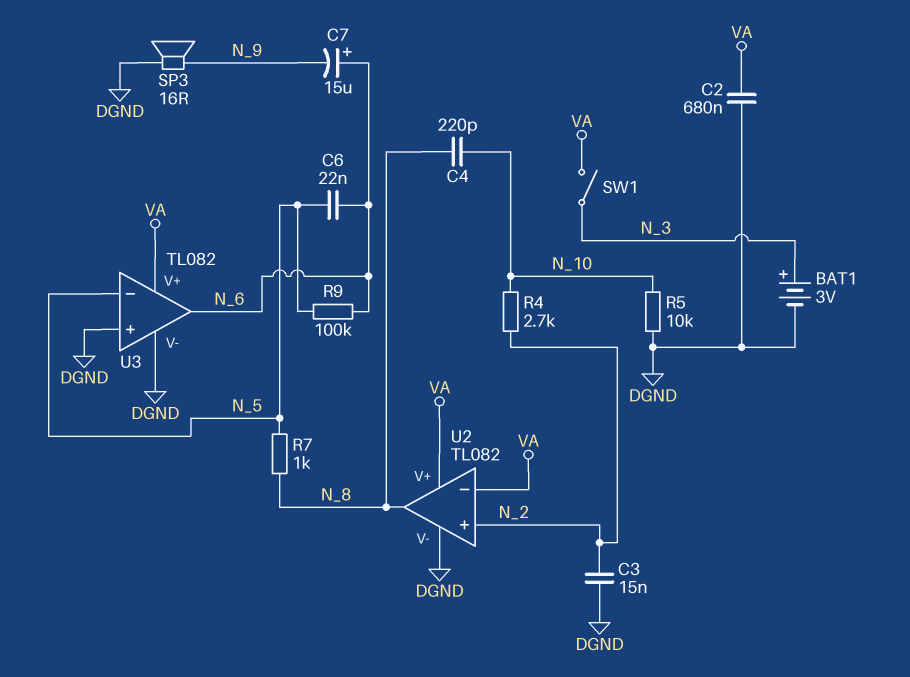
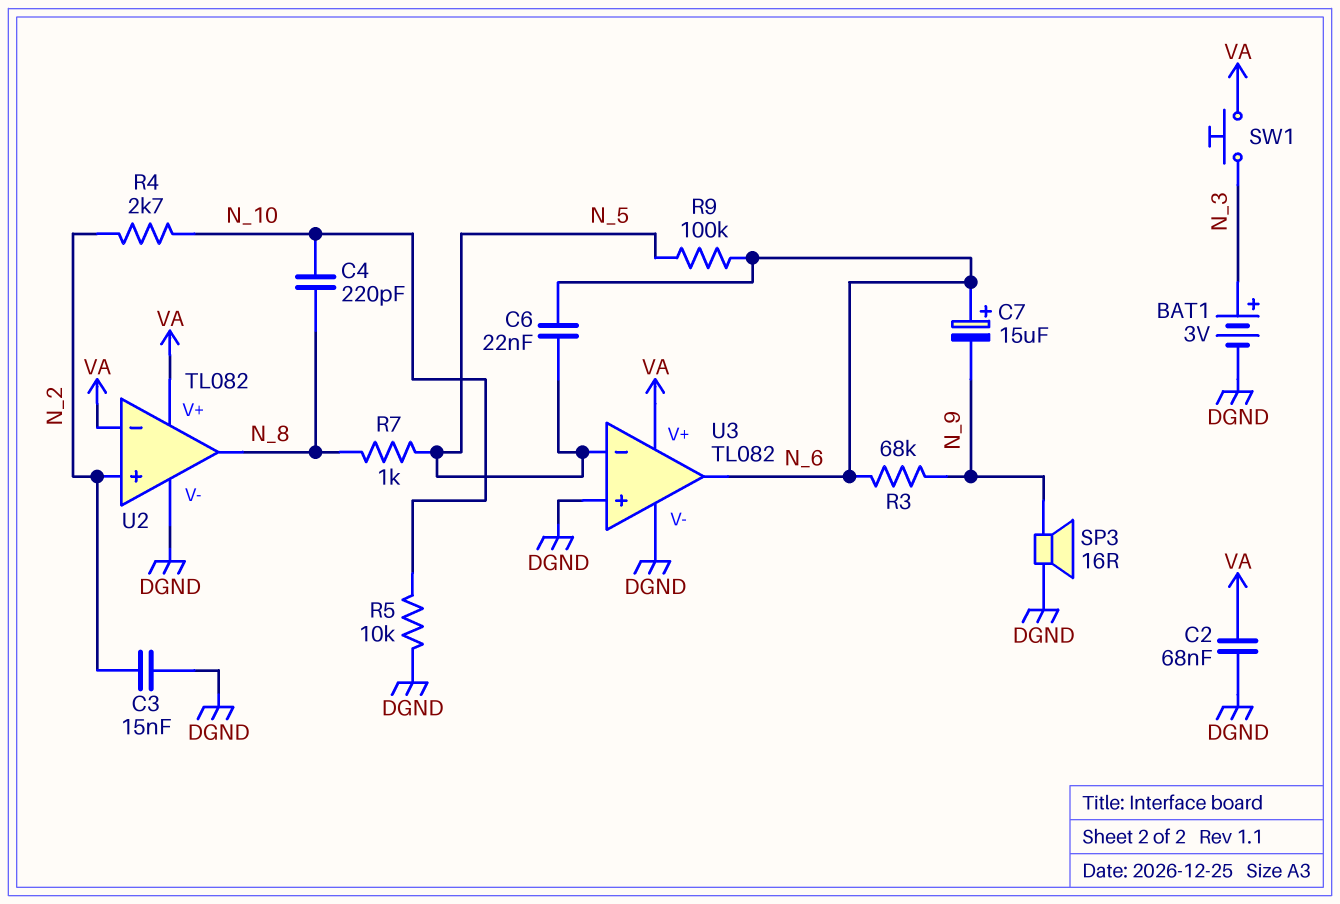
C2: 680nF (DGND, VA) -> 68nF (DGND, VA)
R3: none -> 68k (N_6, N_9)
SW1: switch (N_3, VA) -> button (N_3, VA)

